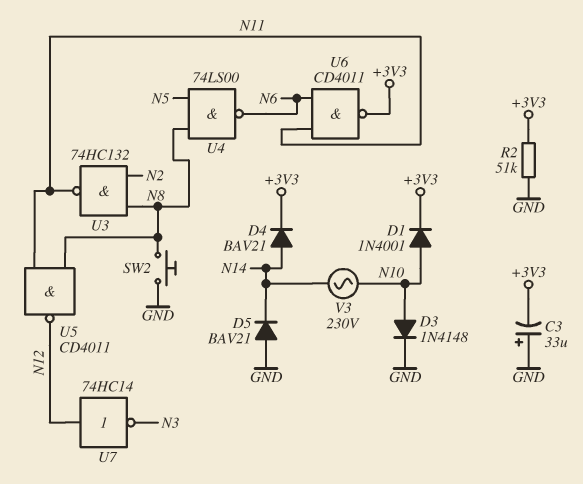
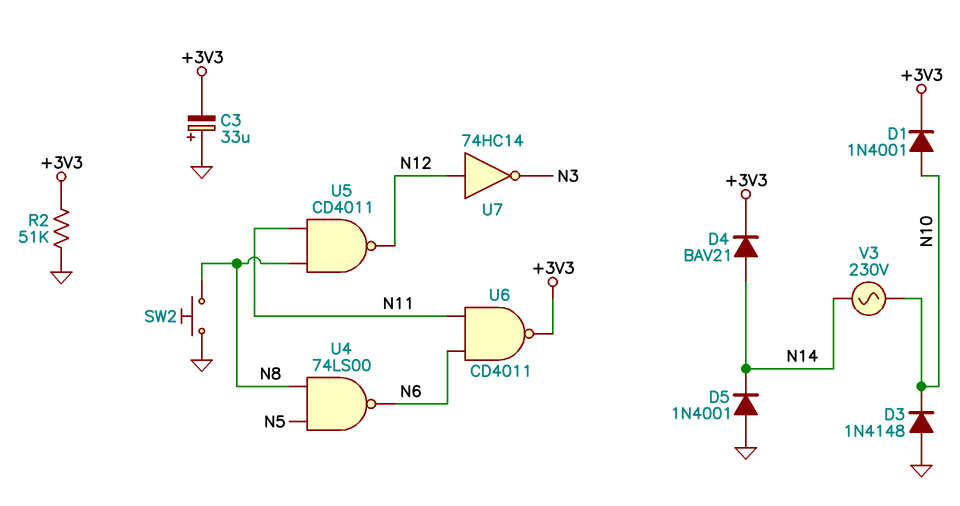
D3: diode 1N4148 (A N10, K GND) -> diode 1N4148 (A GND, K N10)
D5: diode BAV21 (A GND, K N14) -> diode 1N4001 (A GND, K N14)
U3: NAND 74HC132 (in N2, in N8, out N11) -> none

